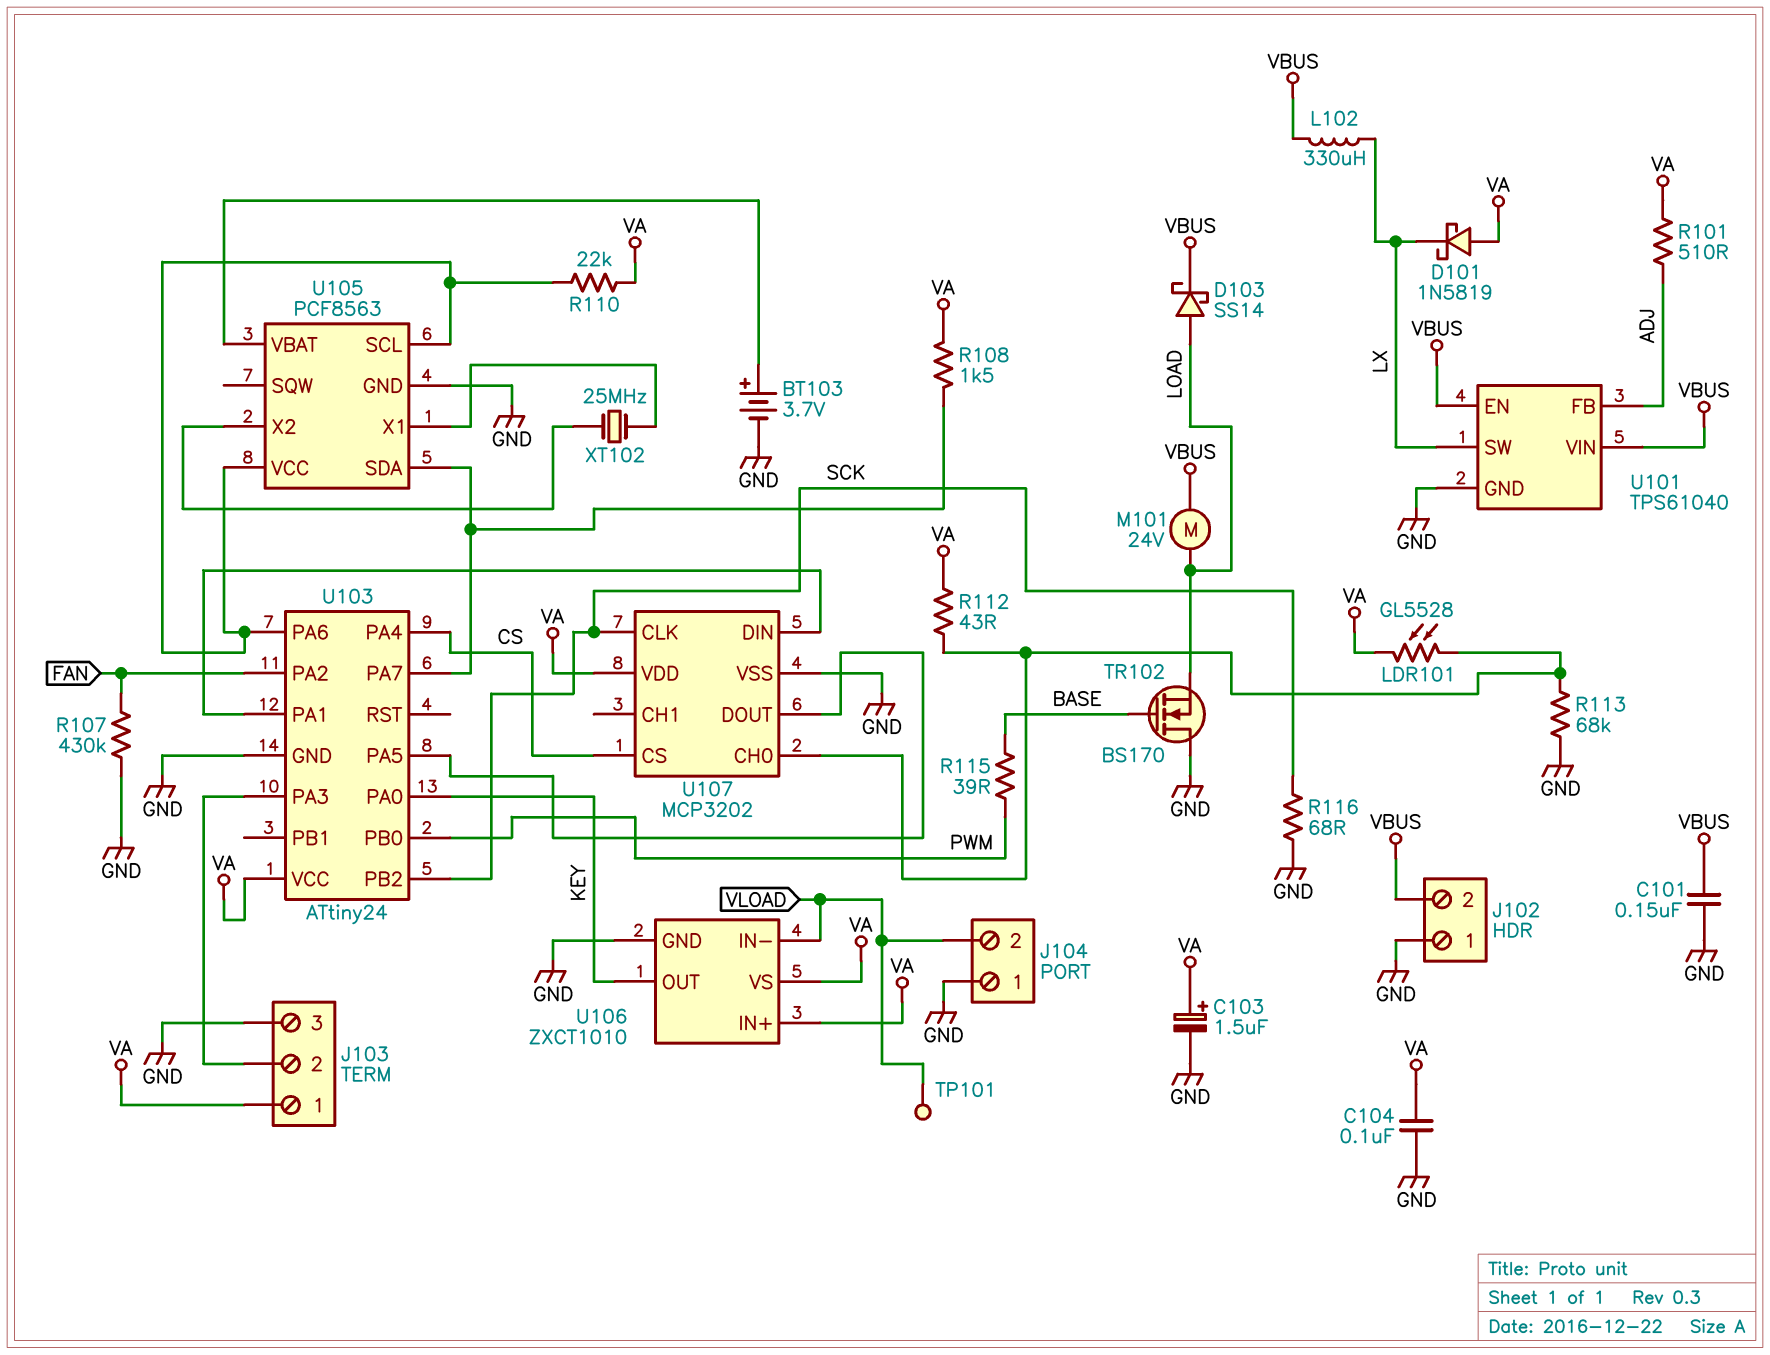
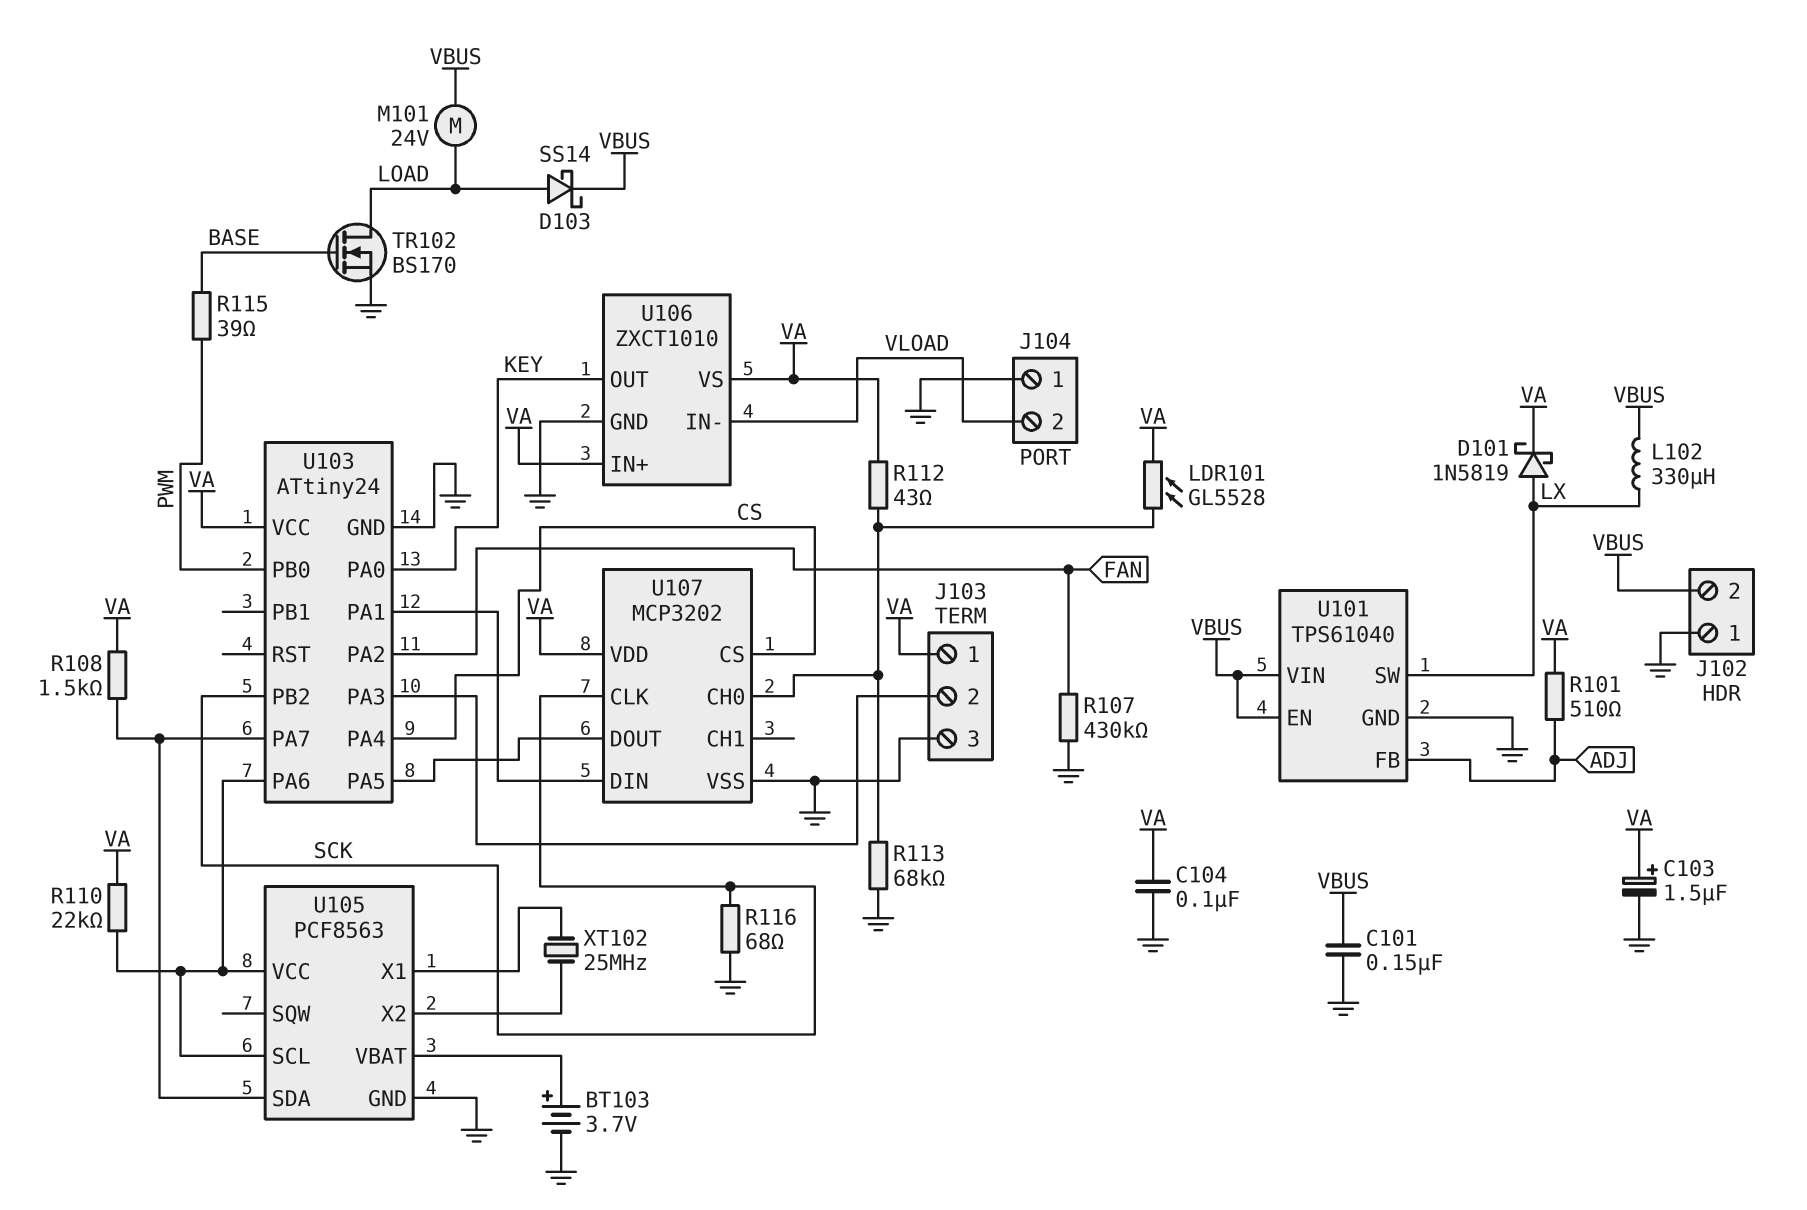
D101: schottky 1N5819 (A VA, K LX) -> schottky 1N5819 (A LX, K VA)
TP101: test point (VLOAD) -> none
TR102: NMOS BS170 (G BASE, D GND, S LOAD) -> NMOS BS170 (G BASE, D LOAD, S GND)

